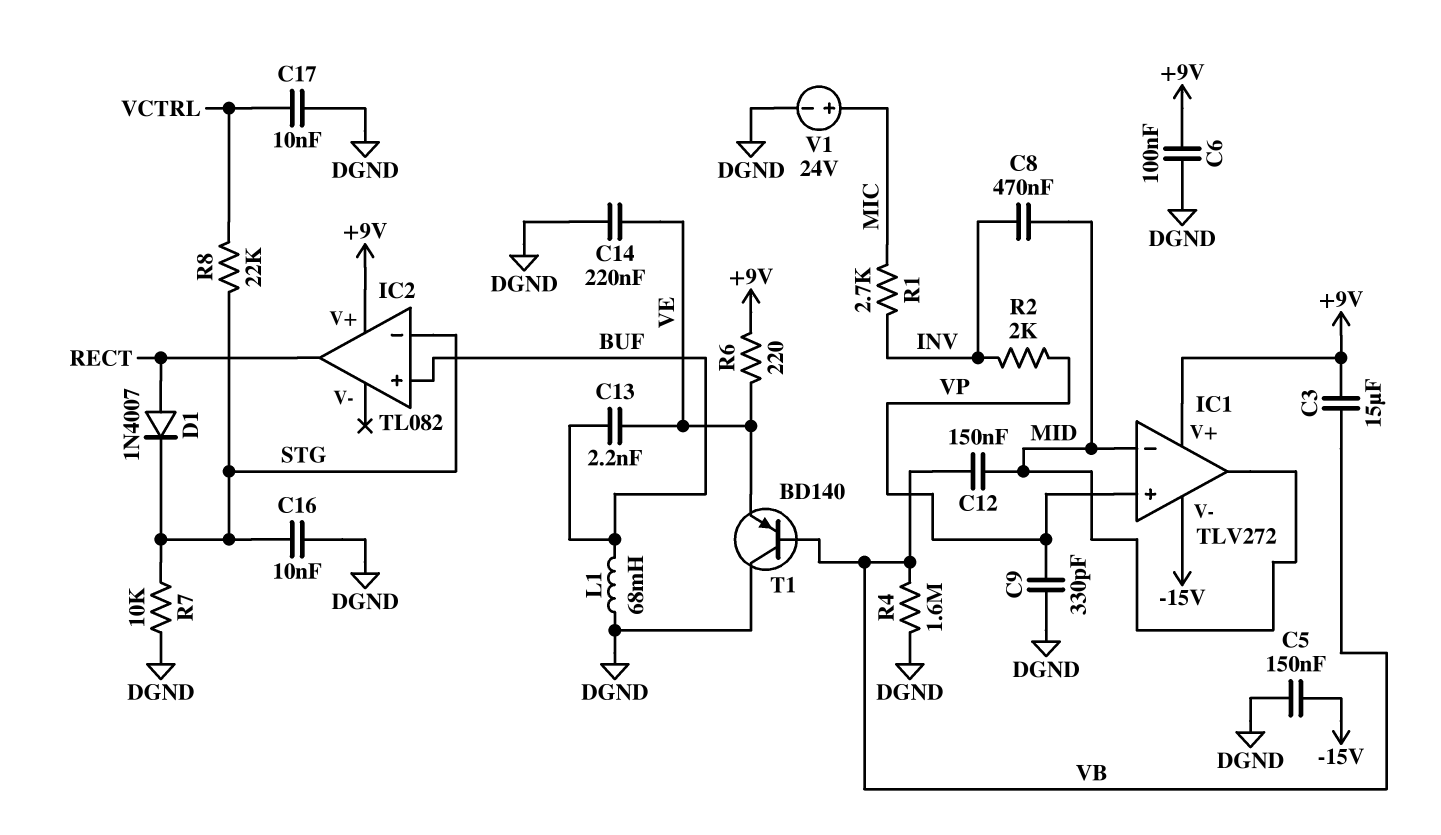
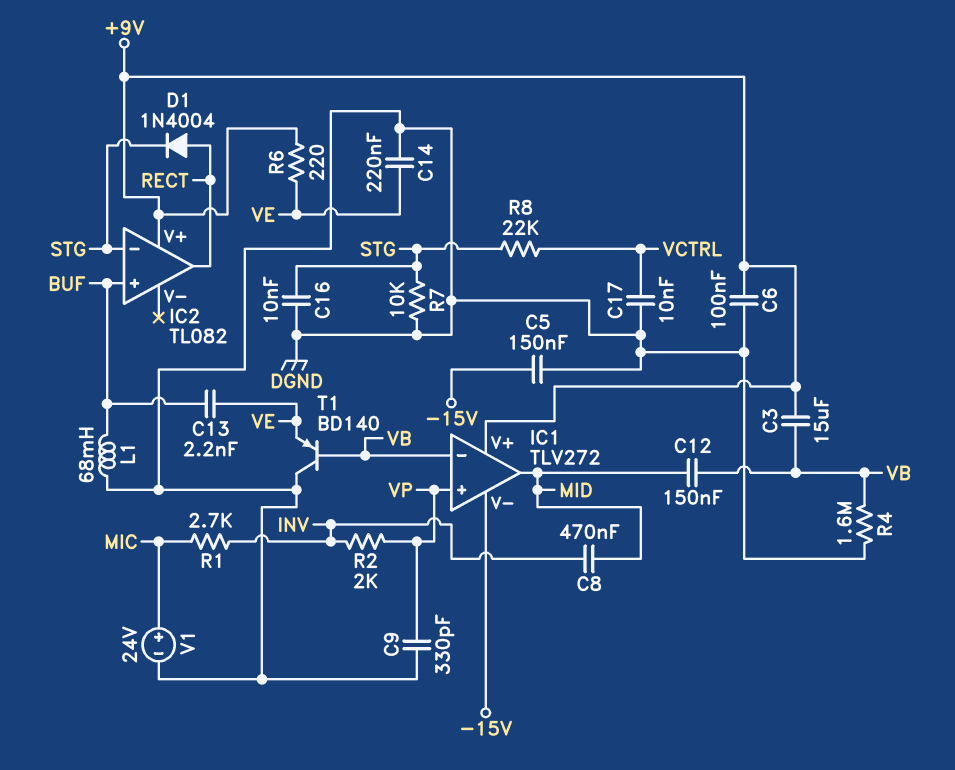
D1: diode 1N4007 (A RECT, K STG) -> diode 1N4004 (A RECT, K STG)
IC1 pin in-: MID -> VB

